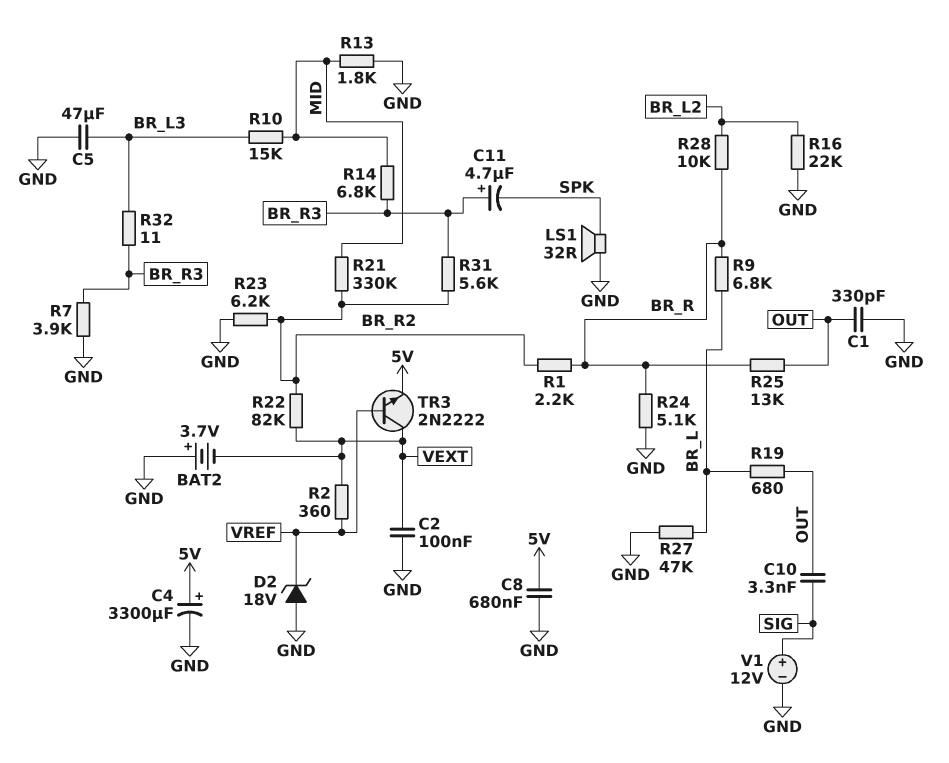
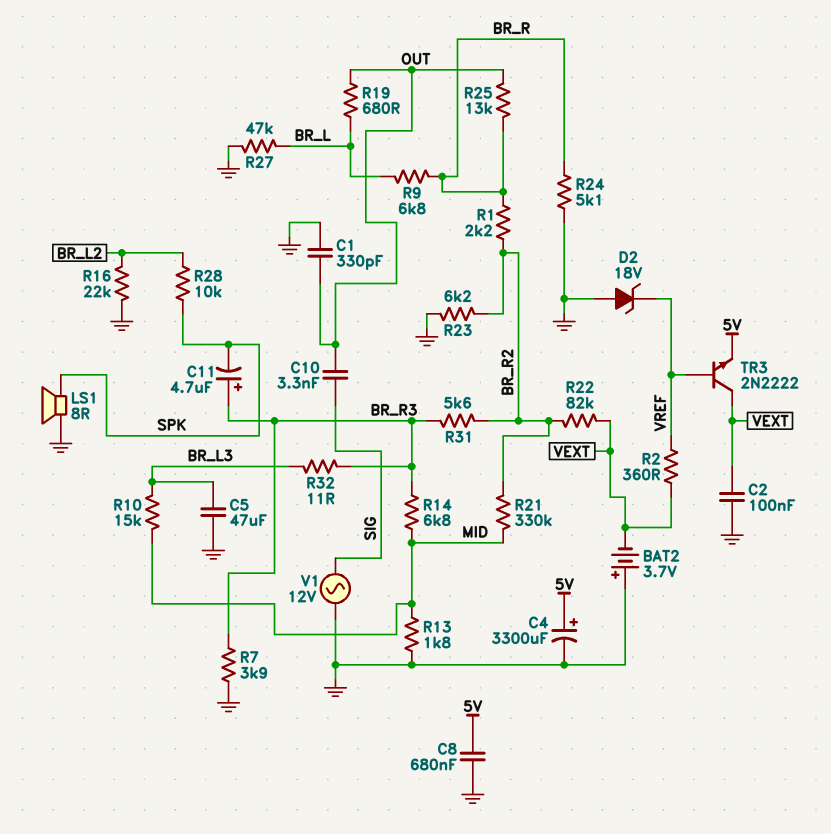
LS1: speaker 32R (GND, SPK) -> speaker 8R (GND, SPK)
R28: 10k (BR_L2, BR_R) -> 10k (BR_L2, SPK)
V1: 12V (plus SIG, minus GND) -> AC 12V (GND, SIG)

